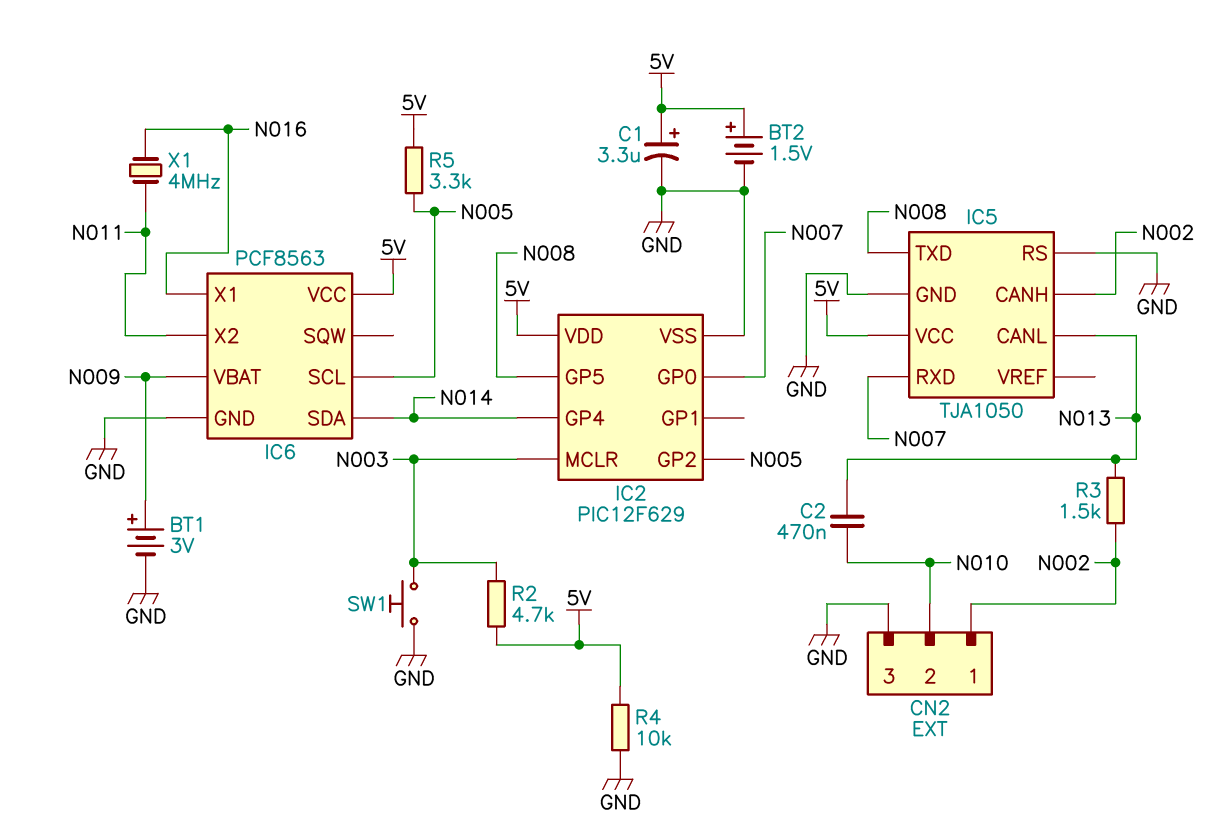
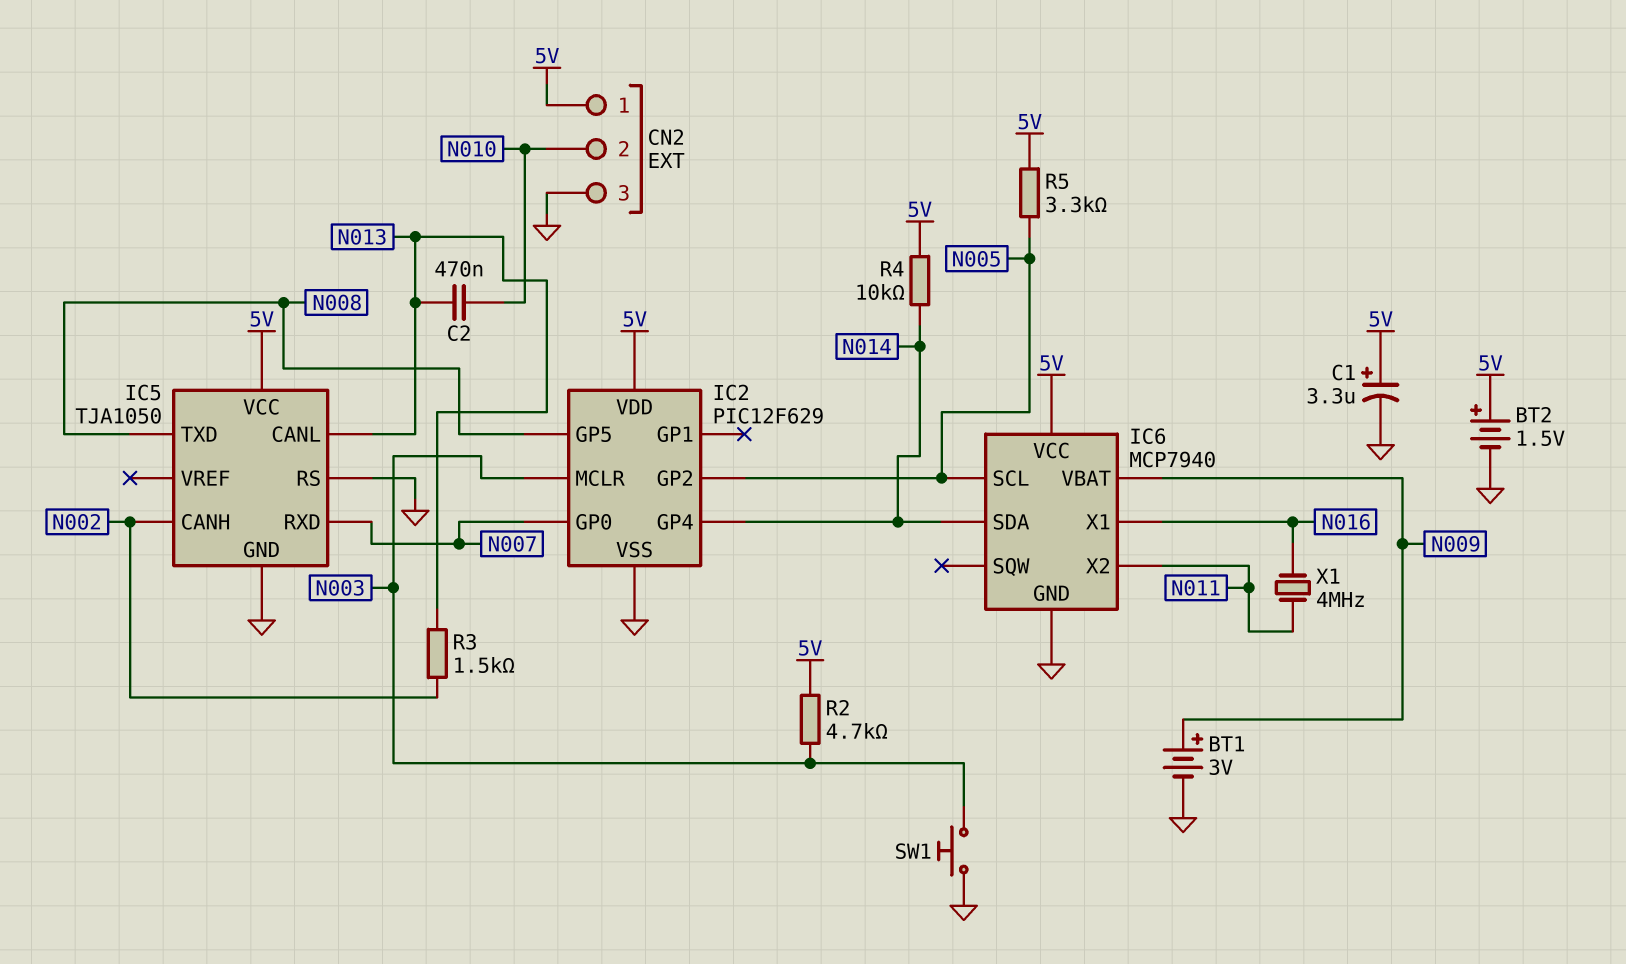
CN2 pin 1: N002 -> 5V
IC6: PCF8563 -> MCP7940
R4: 10k (5V, GND) -> 10k (5V, N014)

